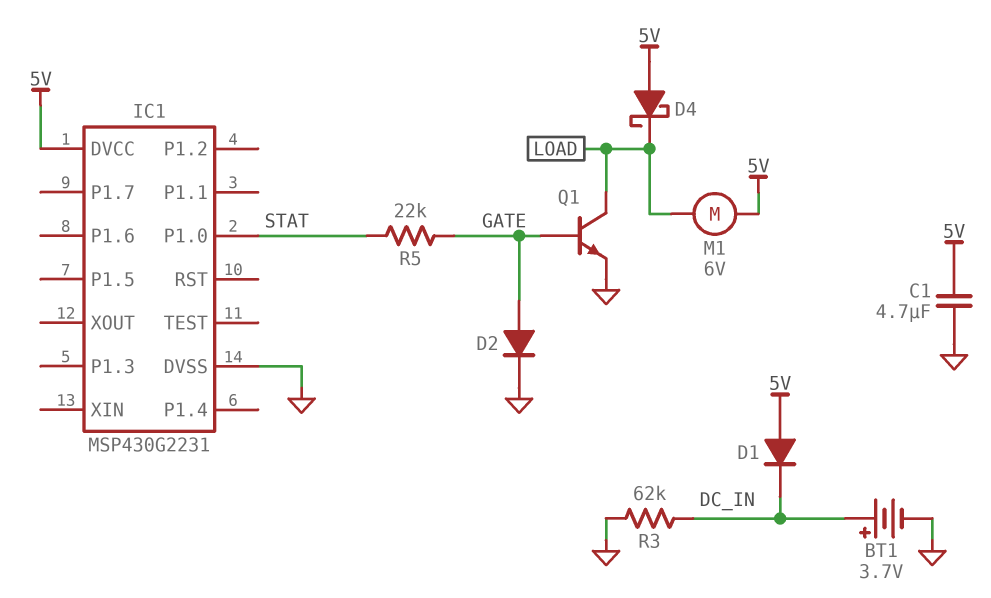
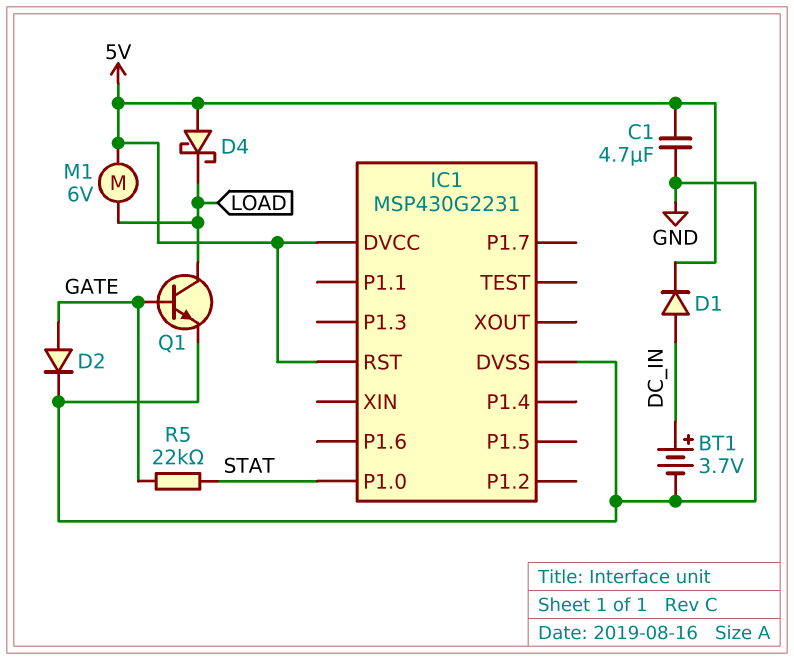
D1: diode (A 5V, K DC_IN) -> diode (A DC_IN, K 5V)
IC1 pin RST: none -> 5V
R3: 62k (DC_IN, GND) -> none

